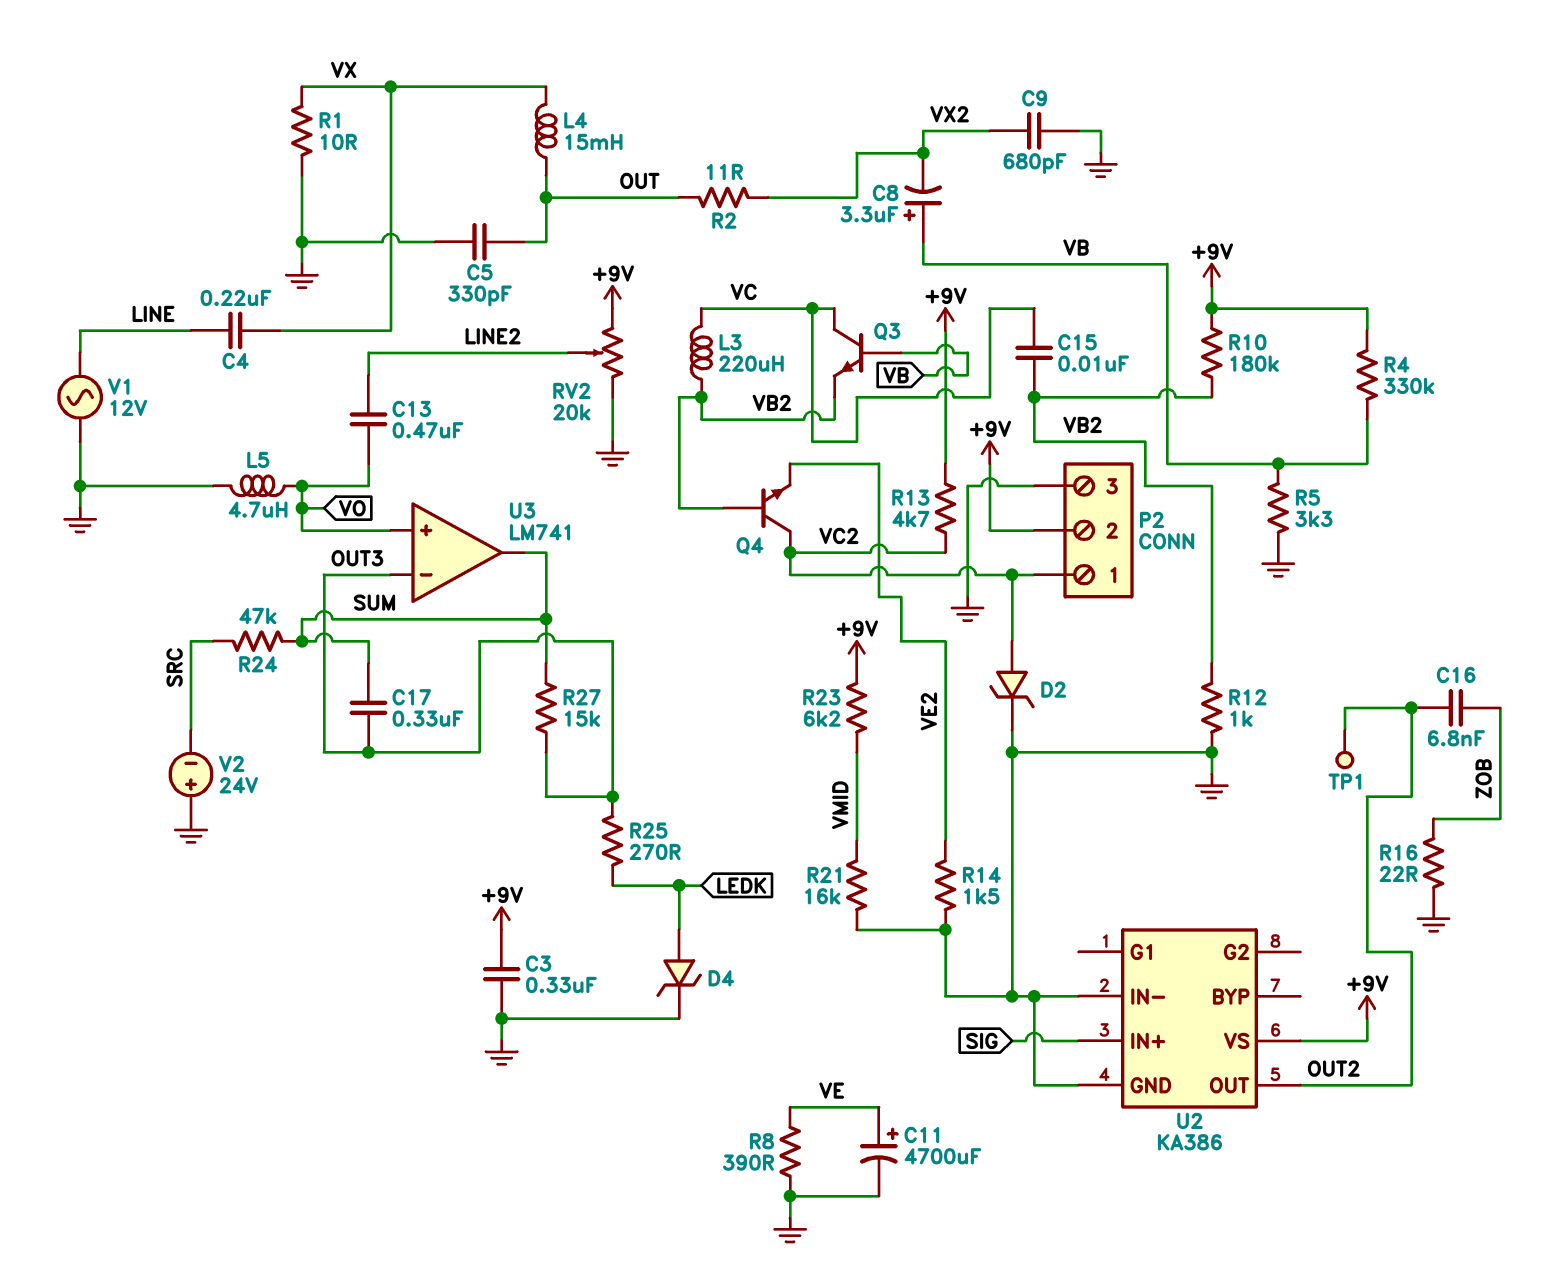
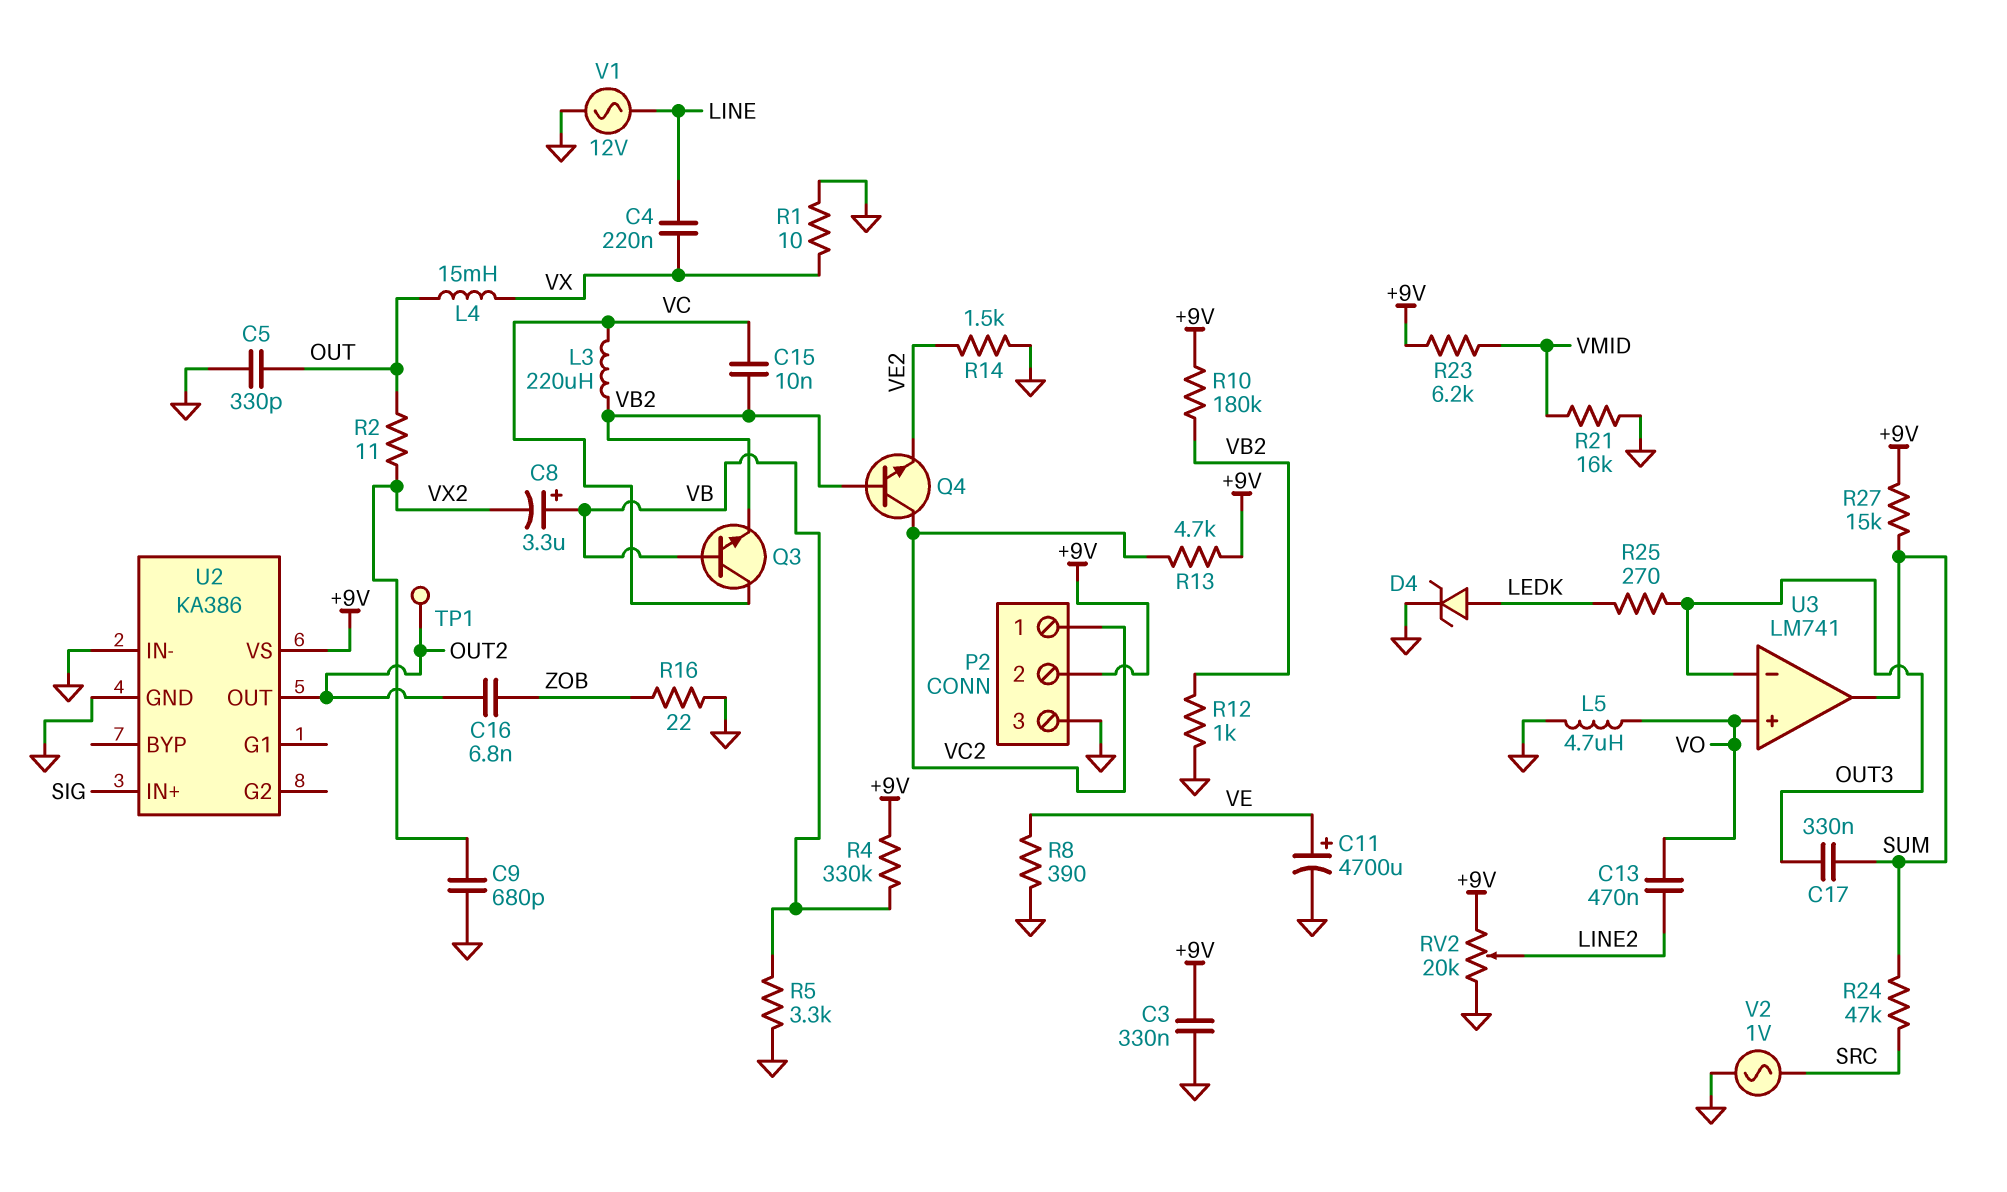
D2: zener (A VC2, K GND) -> none
R27: 15k (OUT3, SUM) -> 15k (+9V, SUM)
V2: 24V (plus GND, minus SRC) -> AC 1V (GND, SRC)

